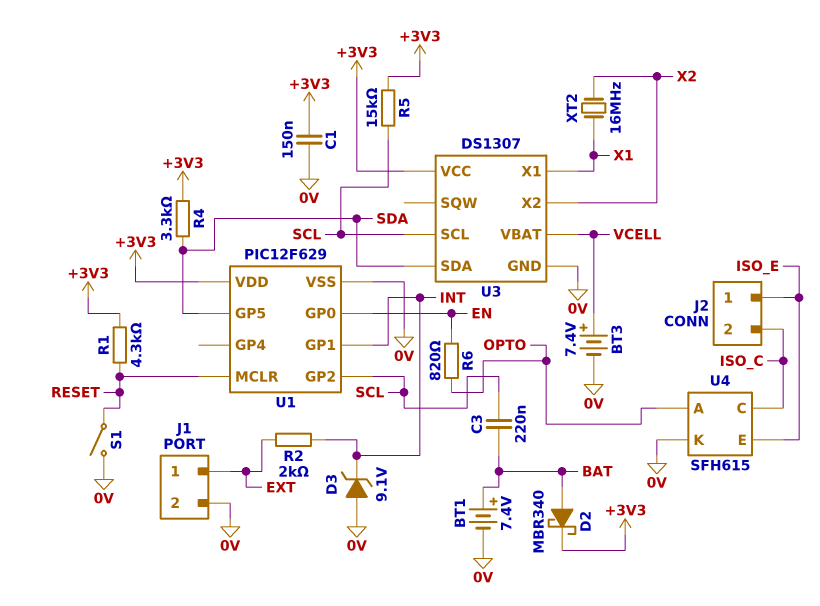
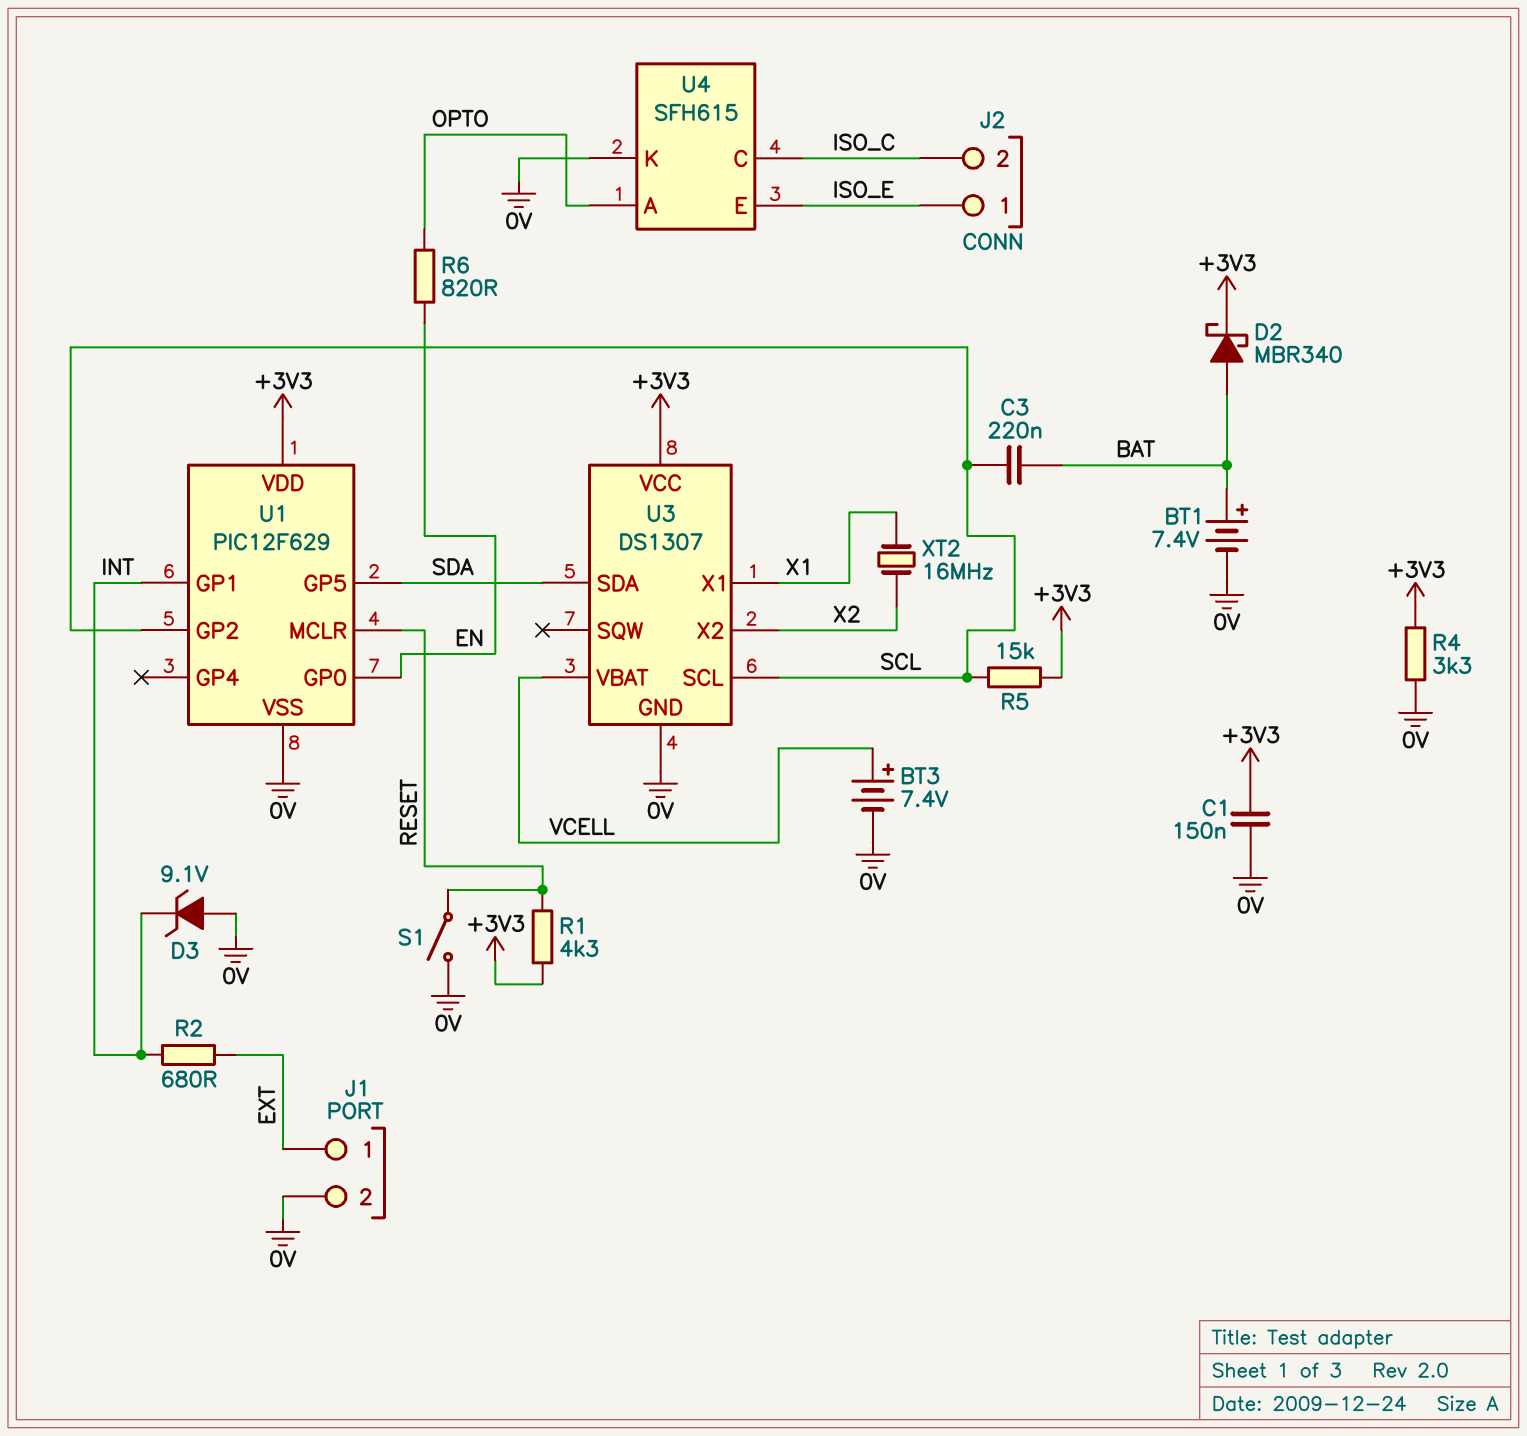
R2: 2k (EXT, INT) -> 680 (EXT, INT)
R4: 3.3k (+3V3, SDA) -> 3.3k (+3V3, 0V)

